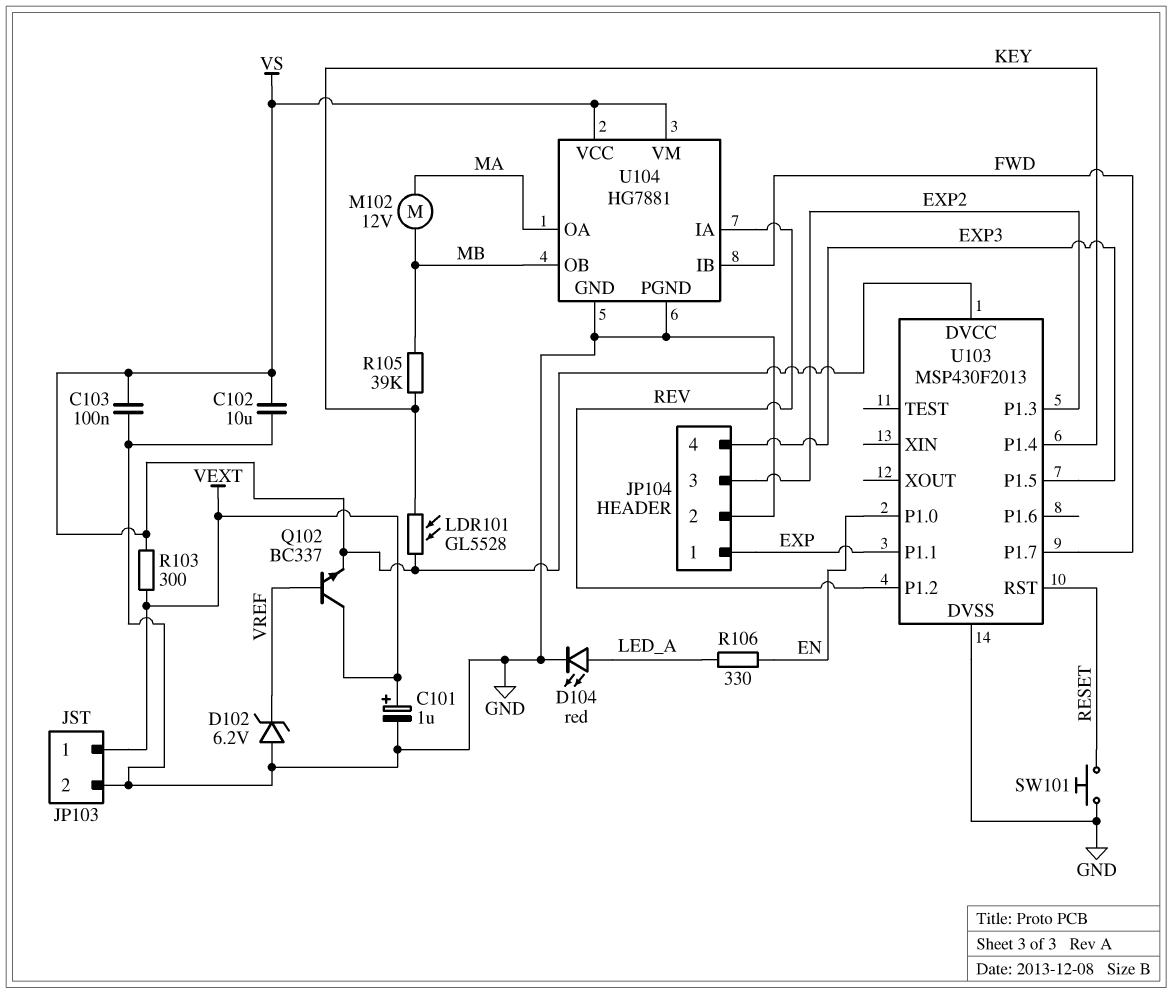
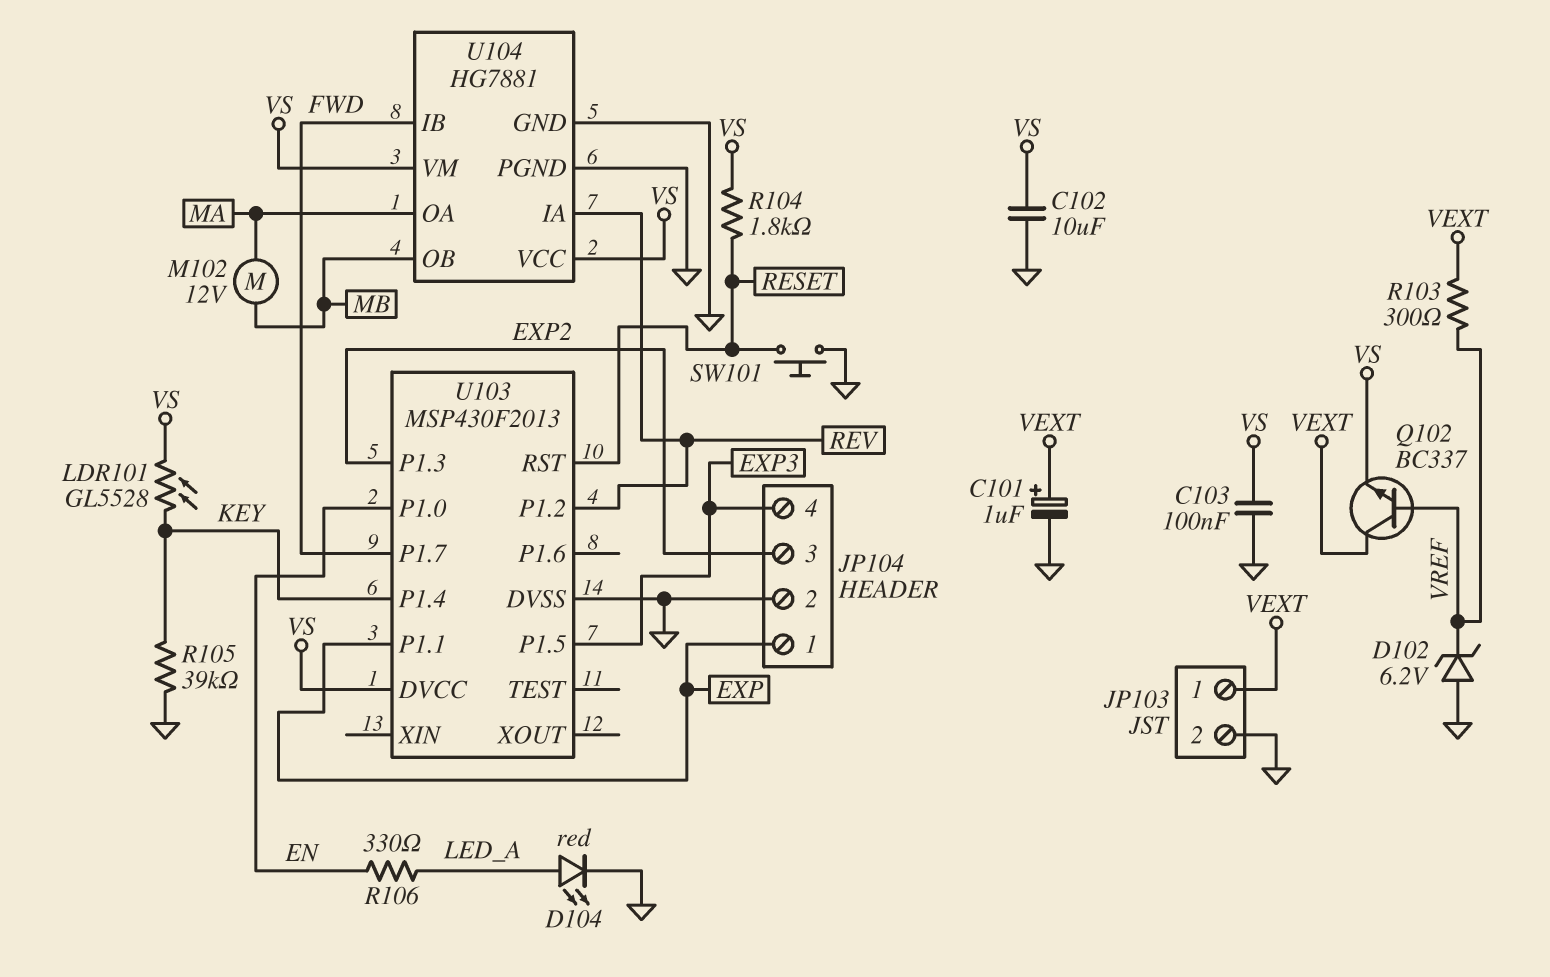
R103: 300 (VEXT, VS) -> 300 (VEXT, VREF)
R104: none -> 1.8k (RESET, VS)
R105: 39k (KEY, MB) -> 39k (GND, KEY)

